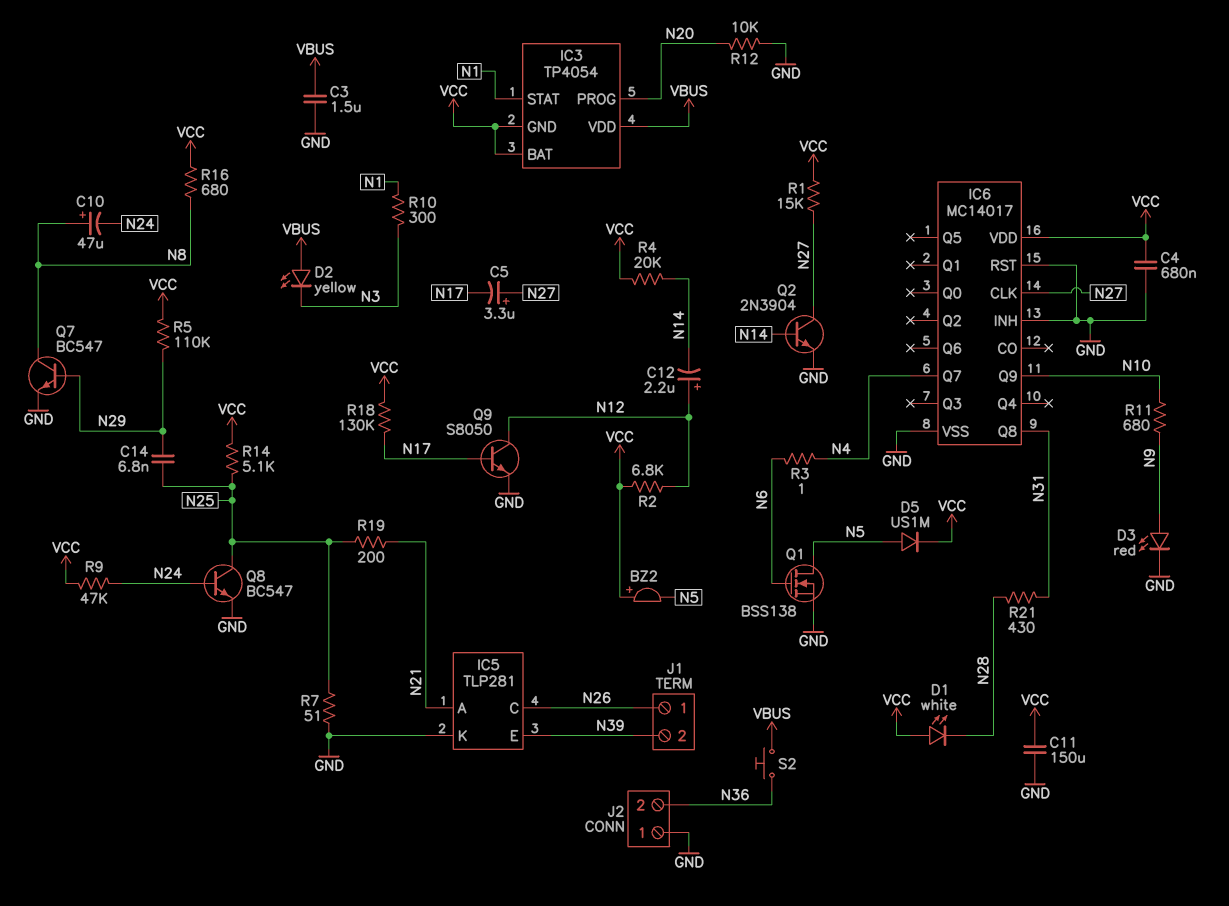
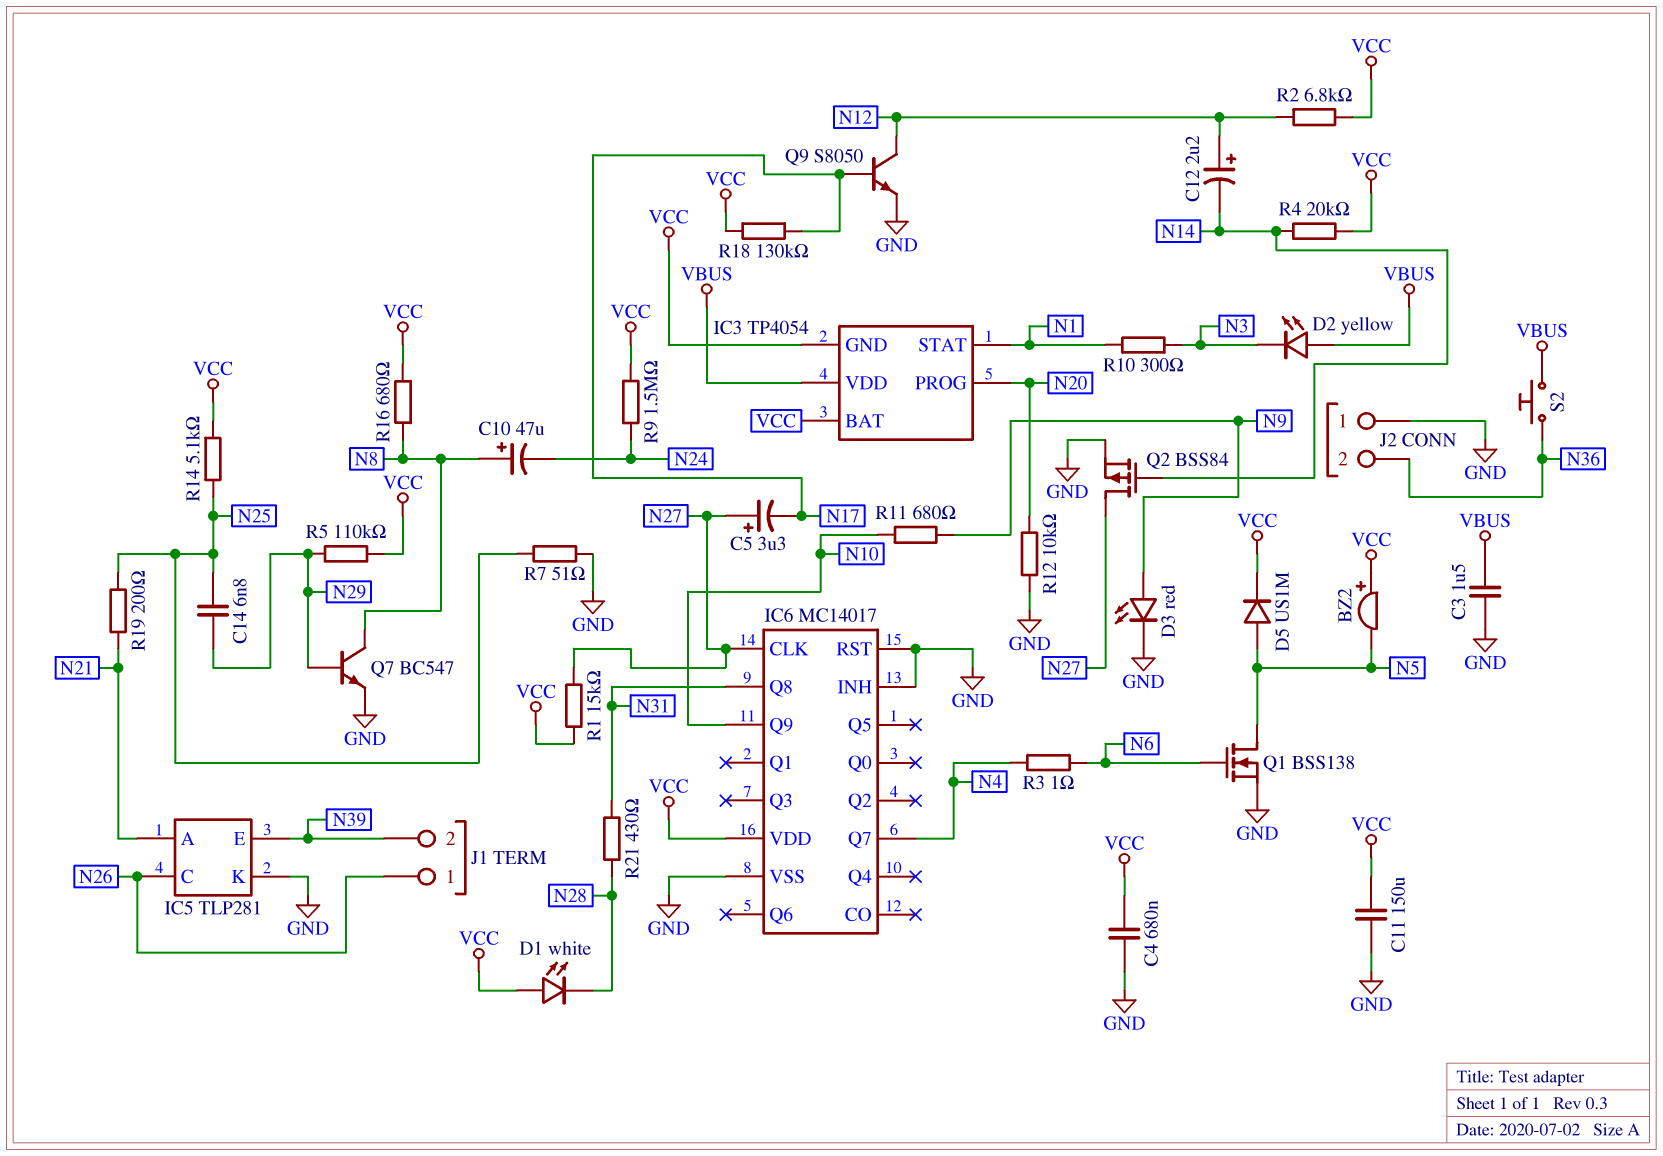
Q2: NPN 2N3904 (B N14, C N27, E GND) -> PMOS BSS84 (G N14, D N27, S GND)
Q8: NPN BC547 (B N24, C N25, E GND) -> none
R9: 47k (N24, VCC) -> 1.5M (N24, VCC)

